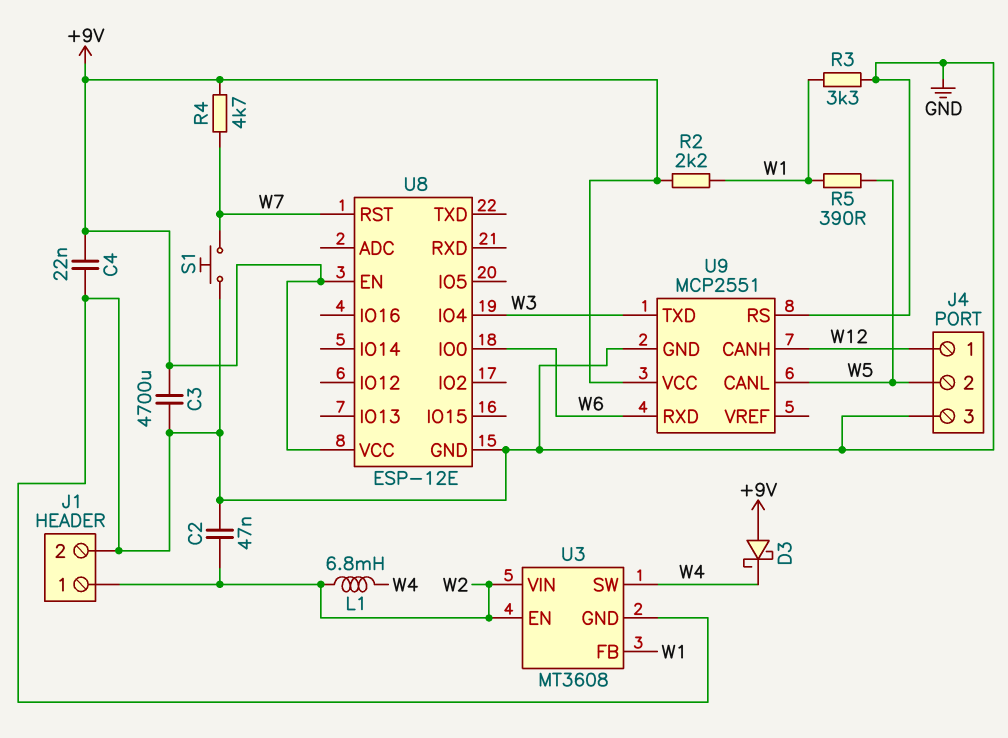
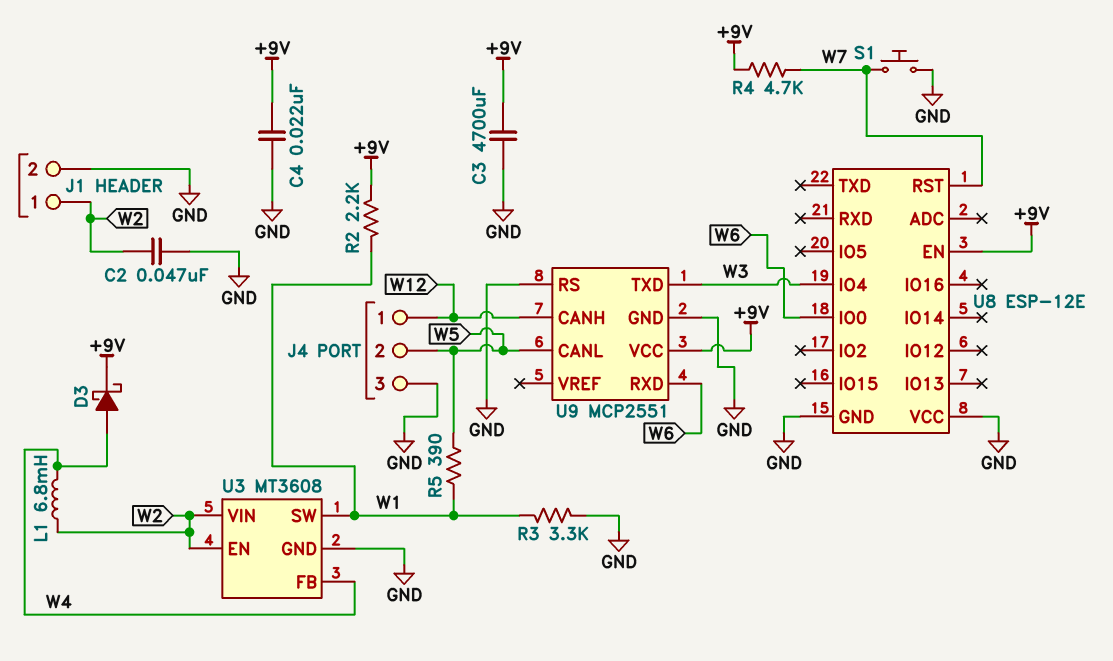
D3: schottky (A +9V, K W4) -> schottky (A W4, K +9V)
U3 pin FB: W1 -> W4
U3 pin SW: W4 -> W1
U8 pin VCC: +9V -> GND

